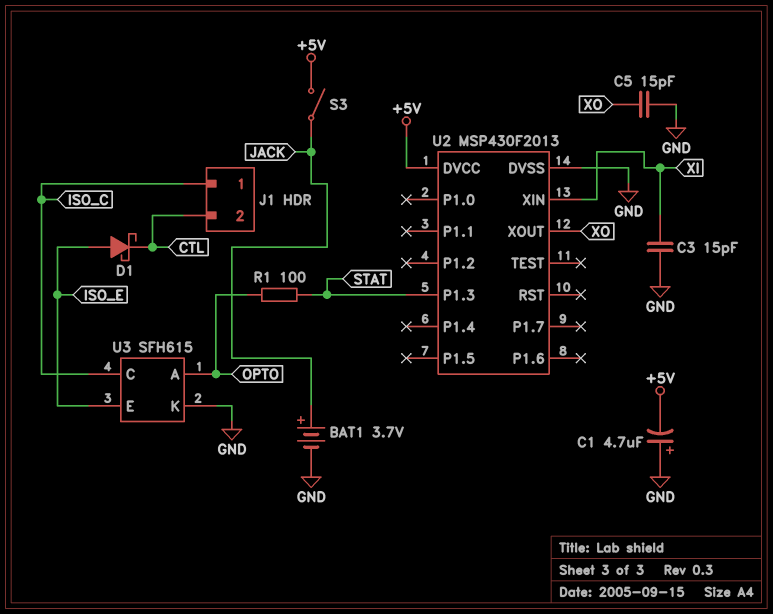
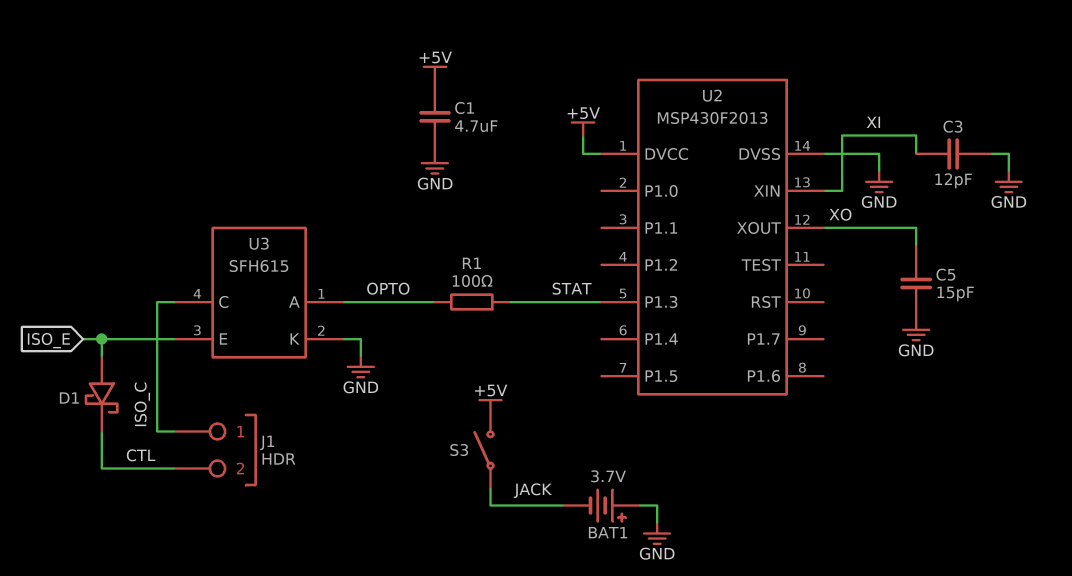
BAT1: 3.7V (plus JACK, minus GND) -> 3.7V (plus GND, minus JACK)
C1: 4.7uF (plus GND, minus +5V) -> 4.7uF (+5V, GND)
C3: 15pF (GND, XI) -> 12pF (GND, XI)

